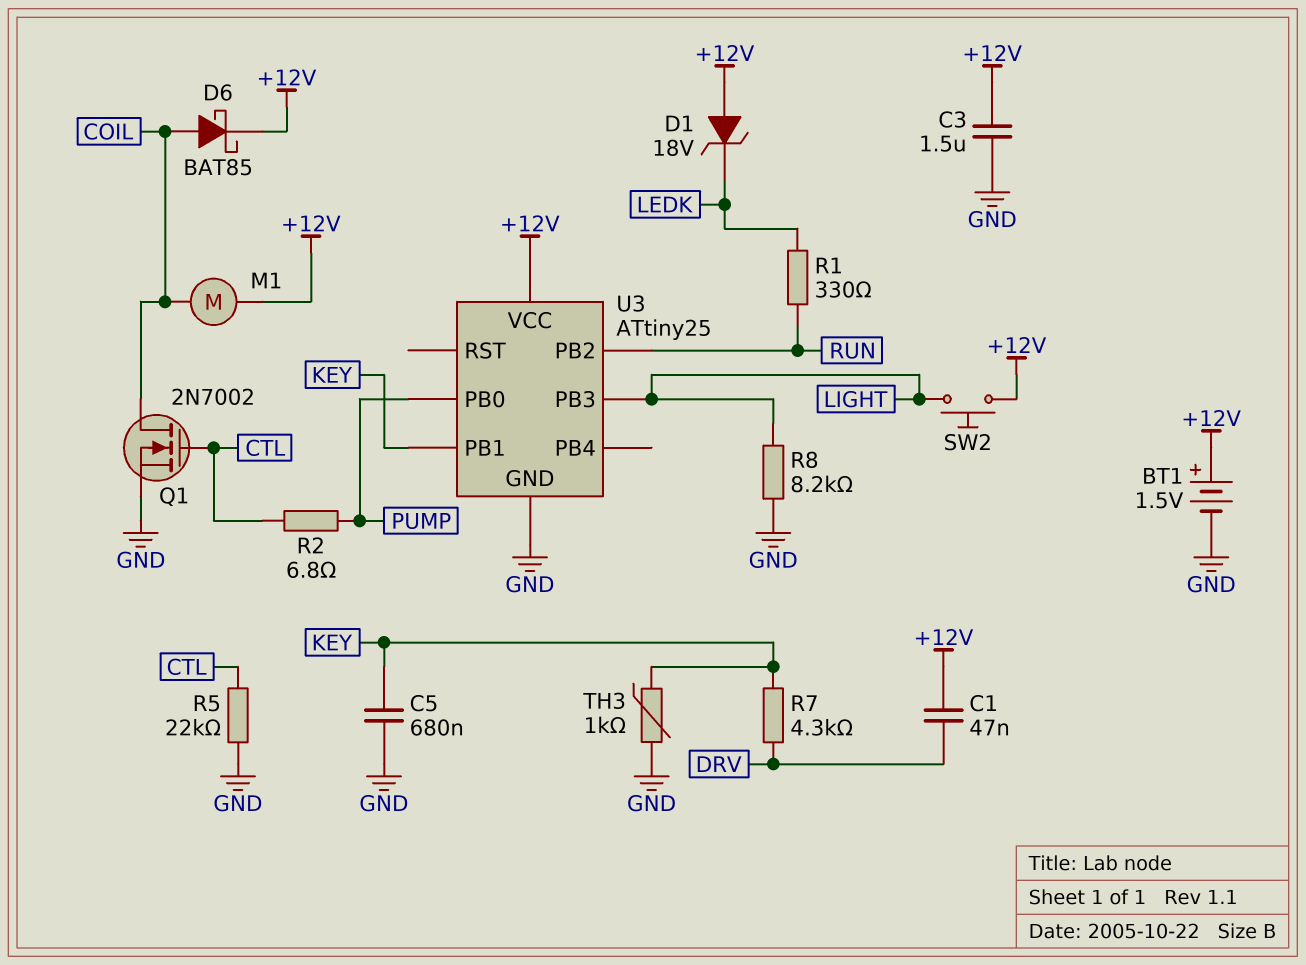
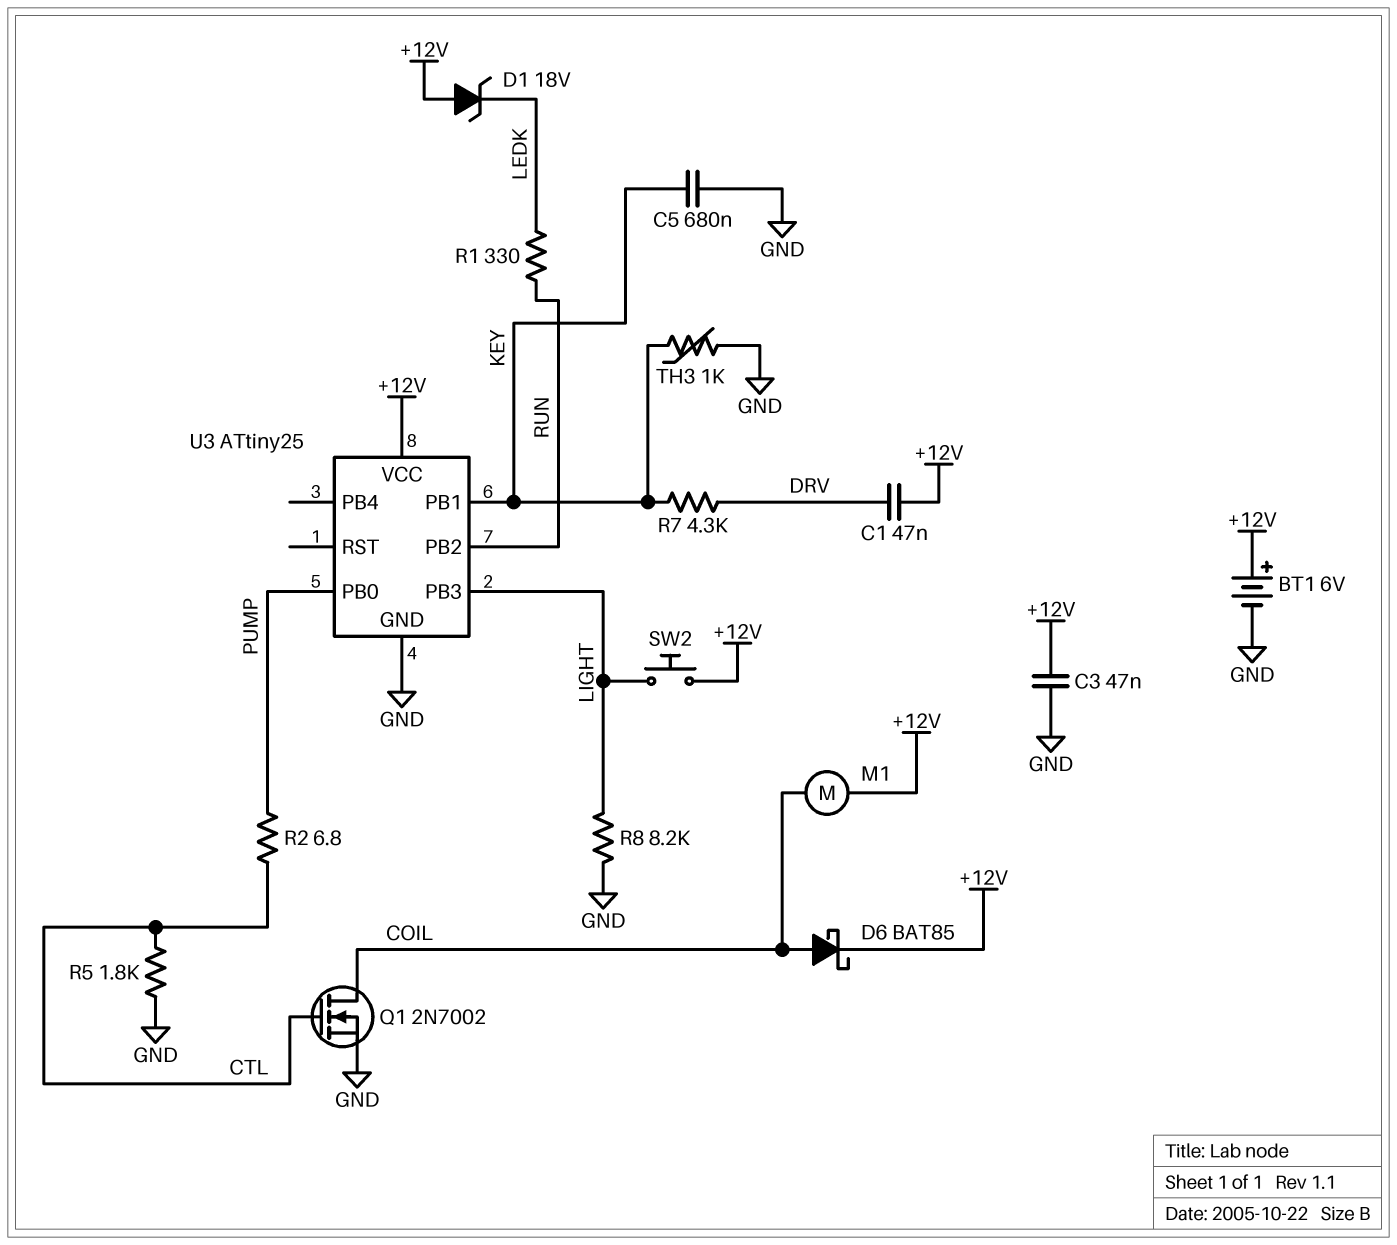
BT1: 1.5V (plus +12V, minus GND) -> 6V (plus +12V, minus GND)
C3: 1.5uF (+12V, GND) -> 47nF (+12V, GND)
R5: 22k (CTL, GND) -> 1.8k (CTL, GND)

